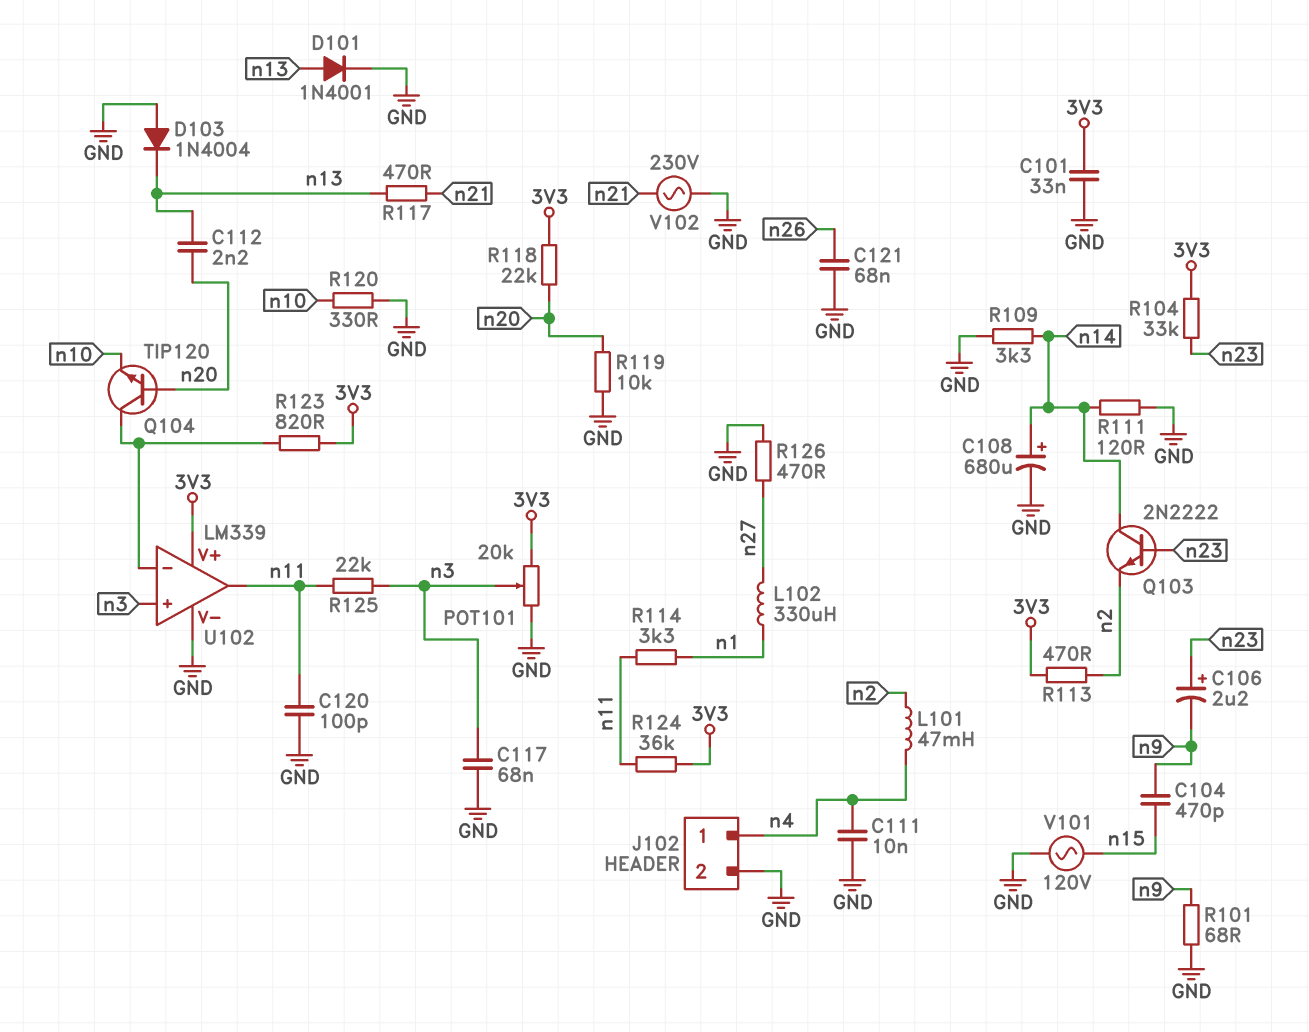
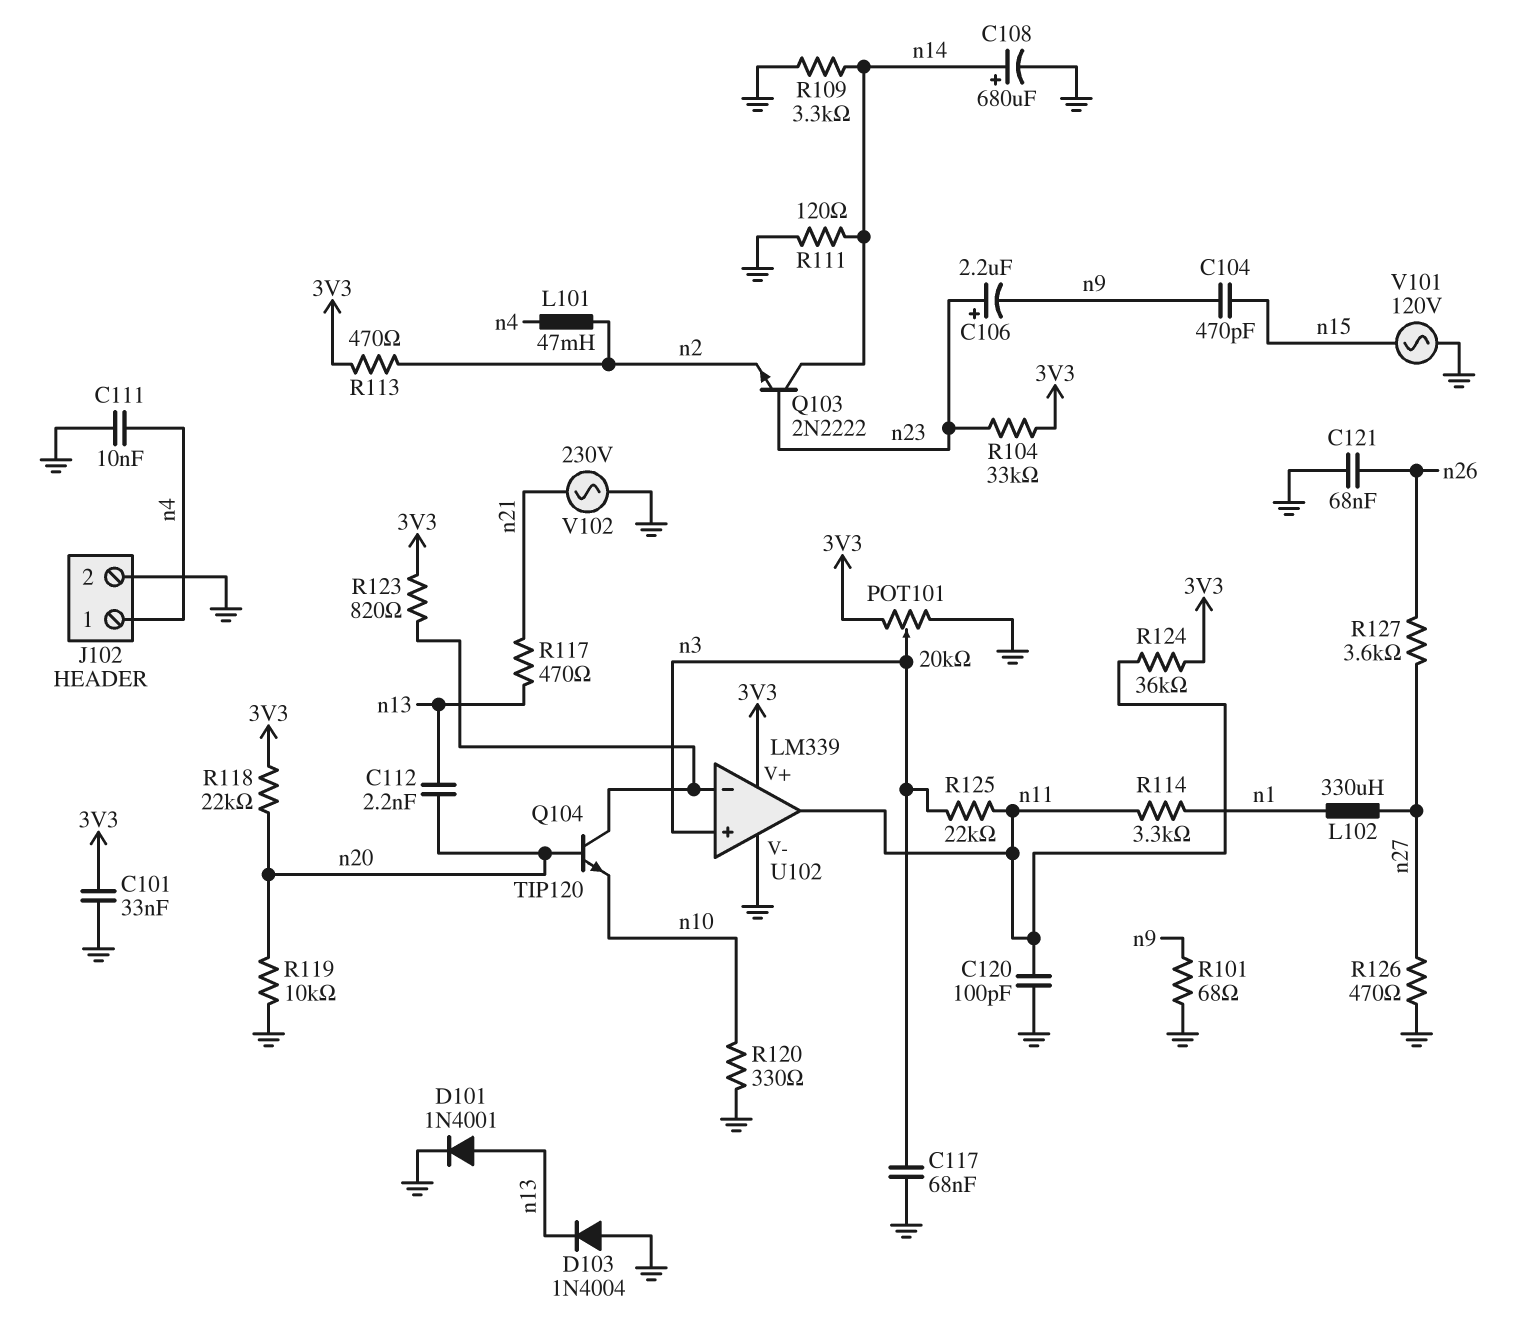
R127: none -> 3.6k (n26, n27)

